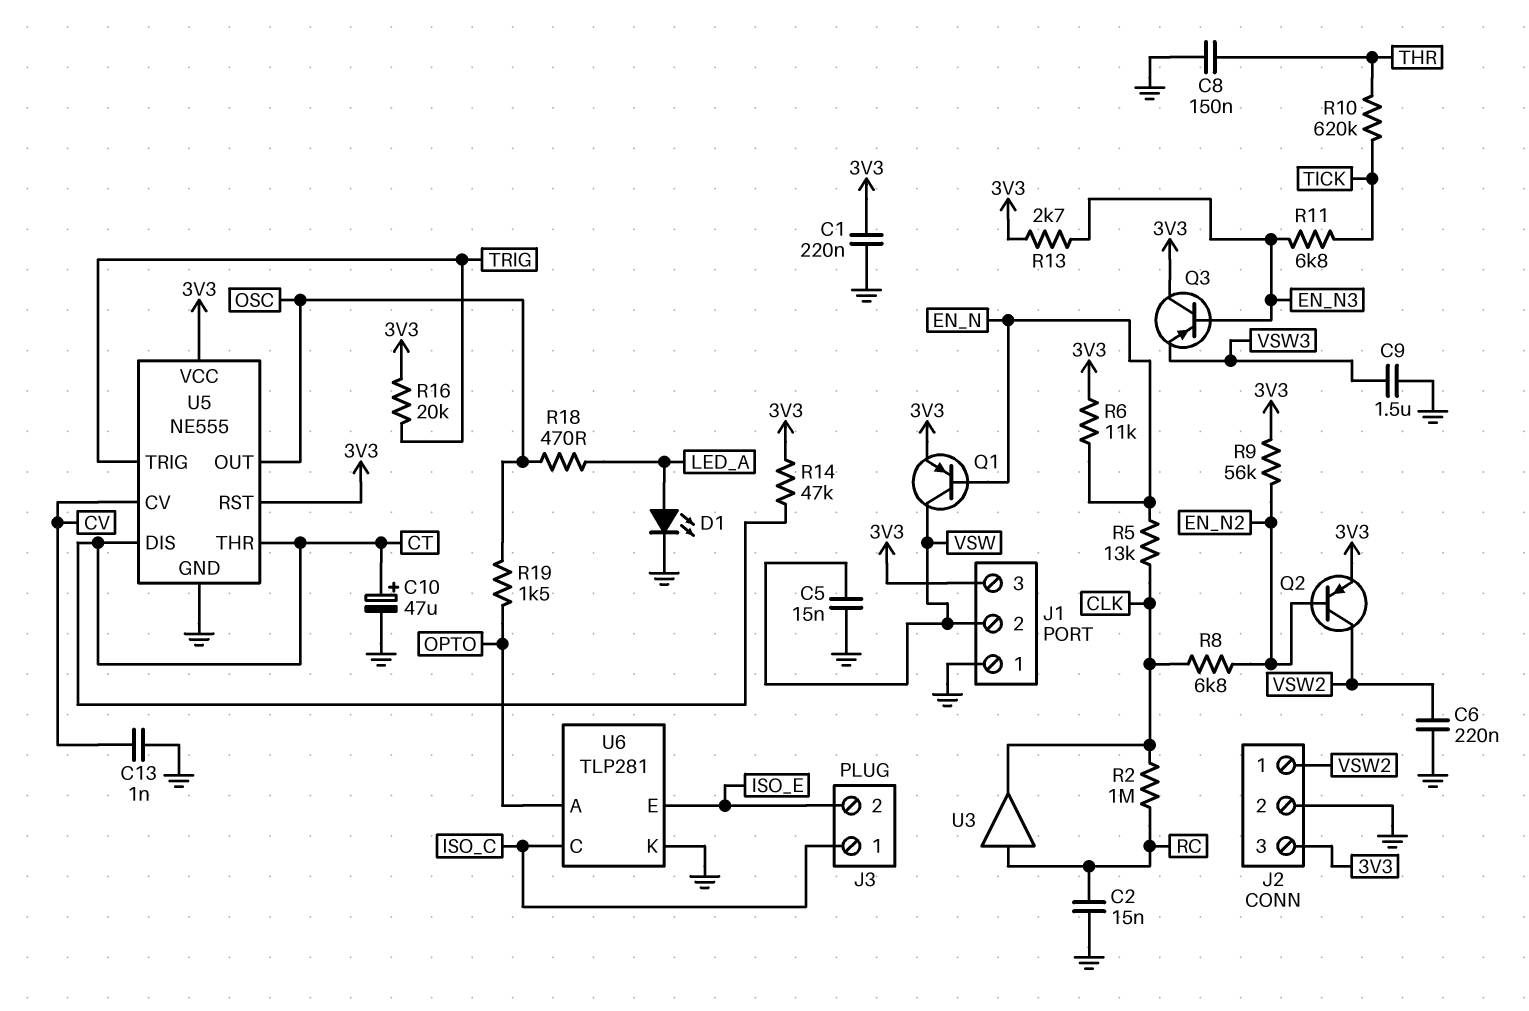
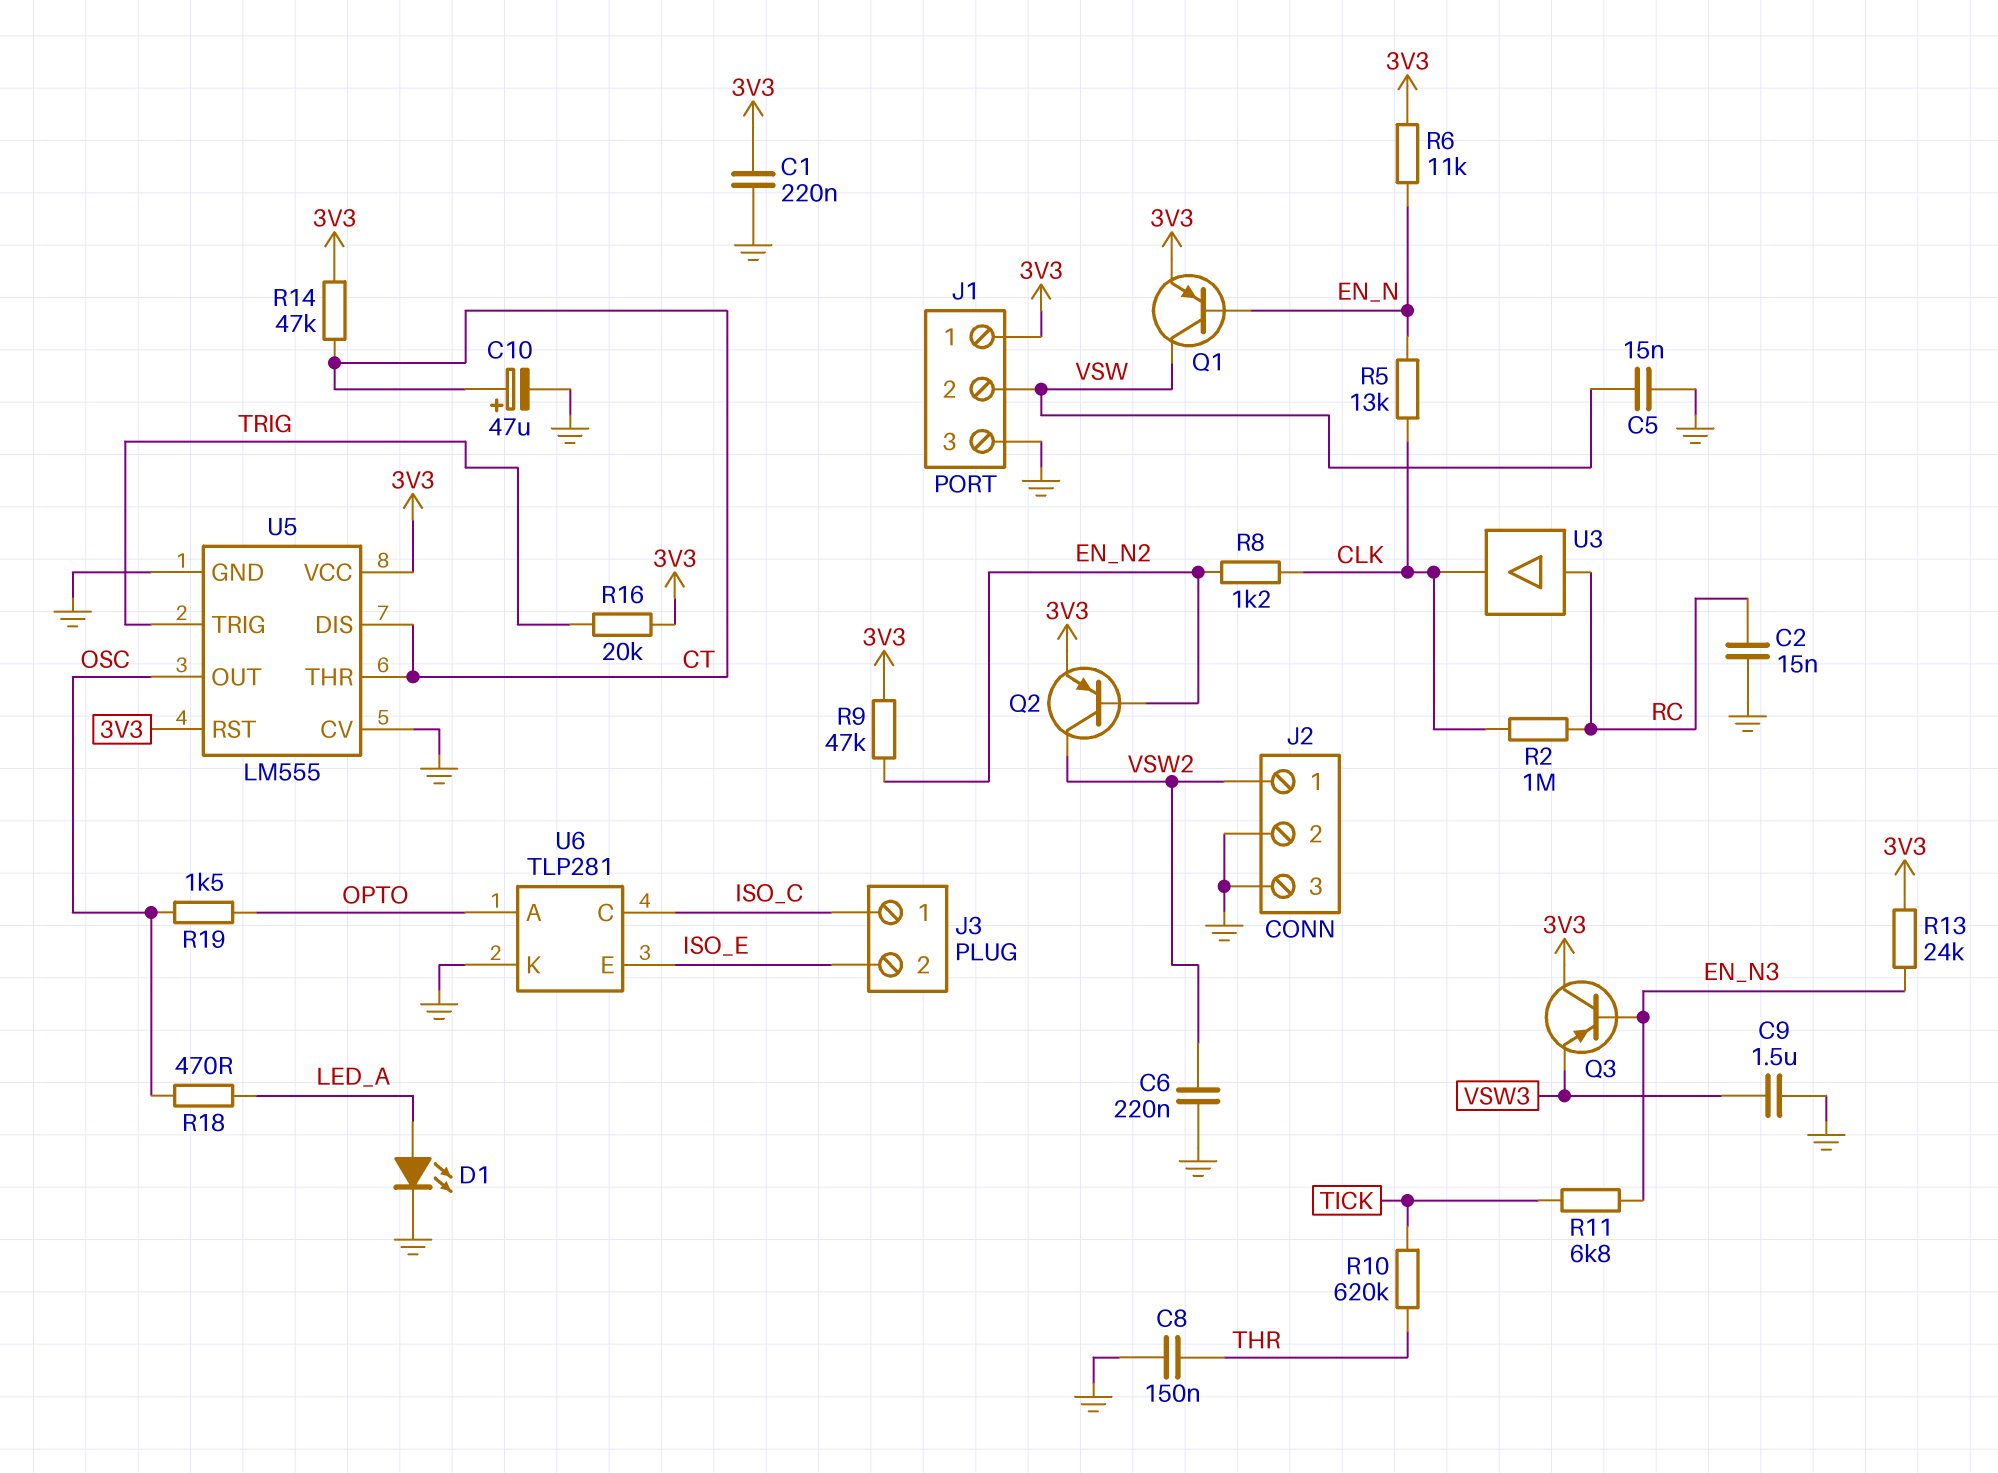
C13: 1nF (CV, GND) -> none
J1 pin 1: GND -> 3V3
J1 pin 3: 3V3 -> GND
J2 pin 3: 3V3 -> GND
R8: 6.8k (CLK, EN_N2) -> 1.2k (CLK, EN_N2)
R9: 56k (3V3, EN_N2) -> 47k (3V3, EN_N2)
R13: 2.7k (3V3, EN_N3) -> 24k (3V3, EN_N3)
U5: NE555 -> LM555
U5 pin CV: CV -> GND

